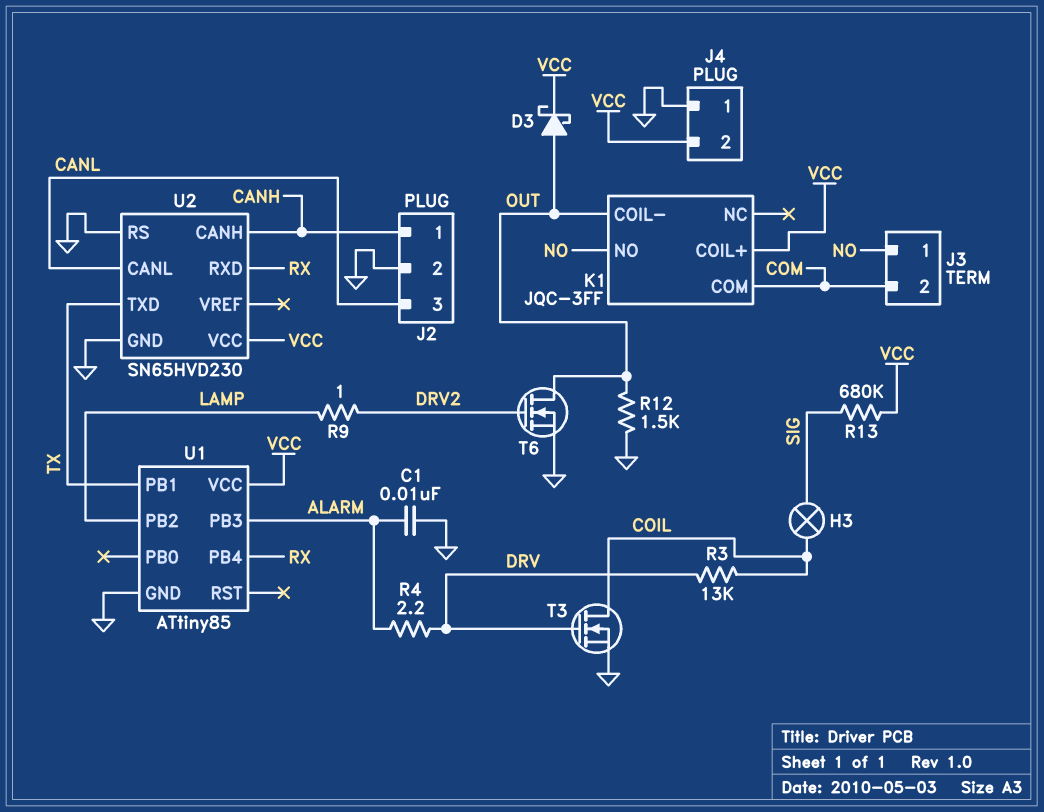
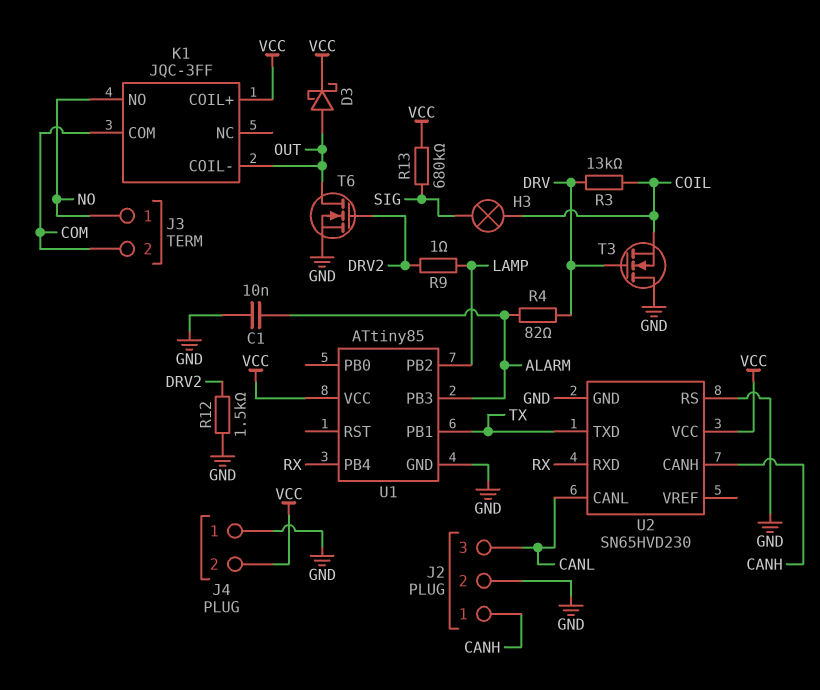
R4: 2.2 (ALARM, DRV) -> 82 (ALARM, DRV)
R12: 1.5k (GND, OUT) -> 1.5k (DRV2, GND)
T3: NMOS (G DRV, D COIL, S GND) -> NMOS (G DRV, D GND, S COIL)

